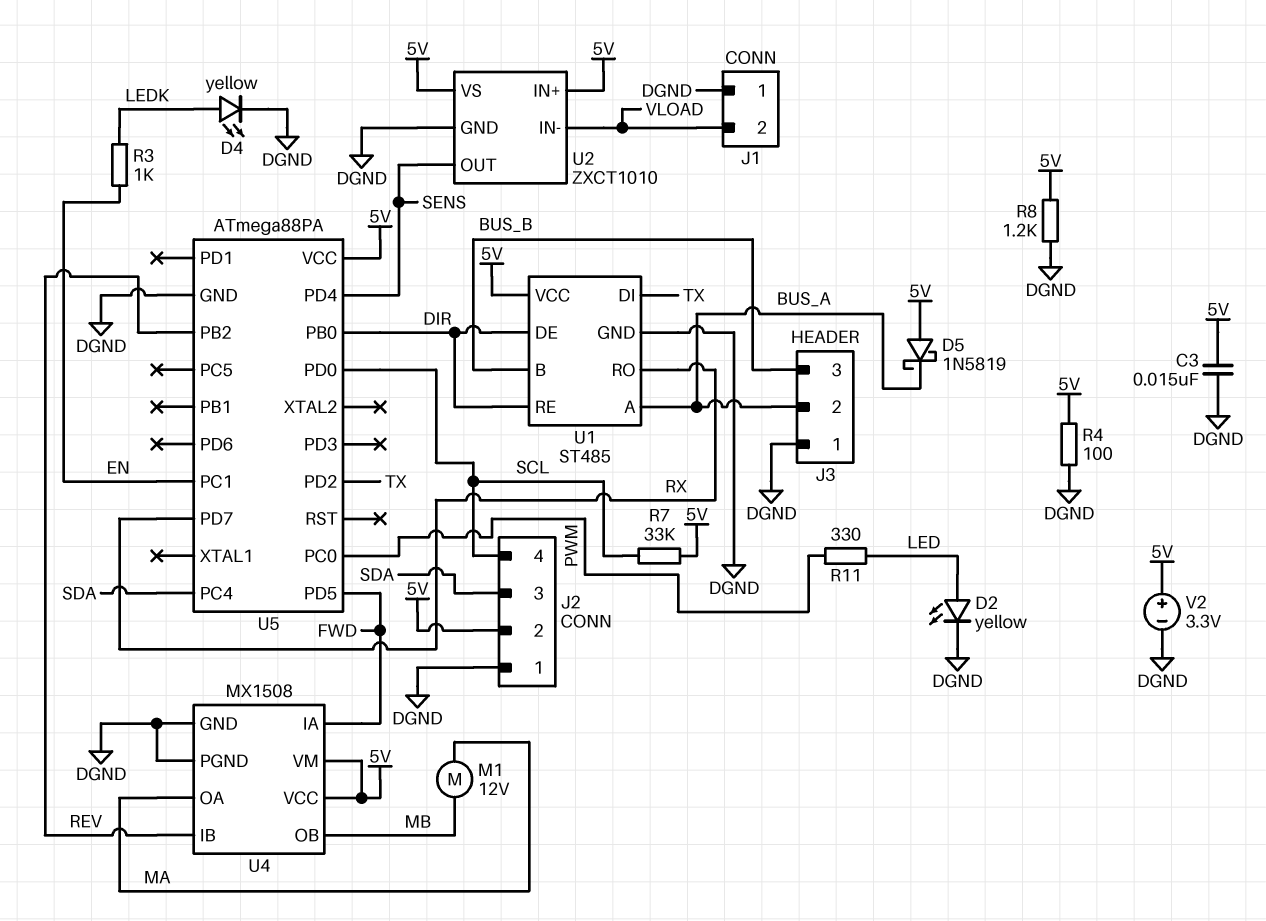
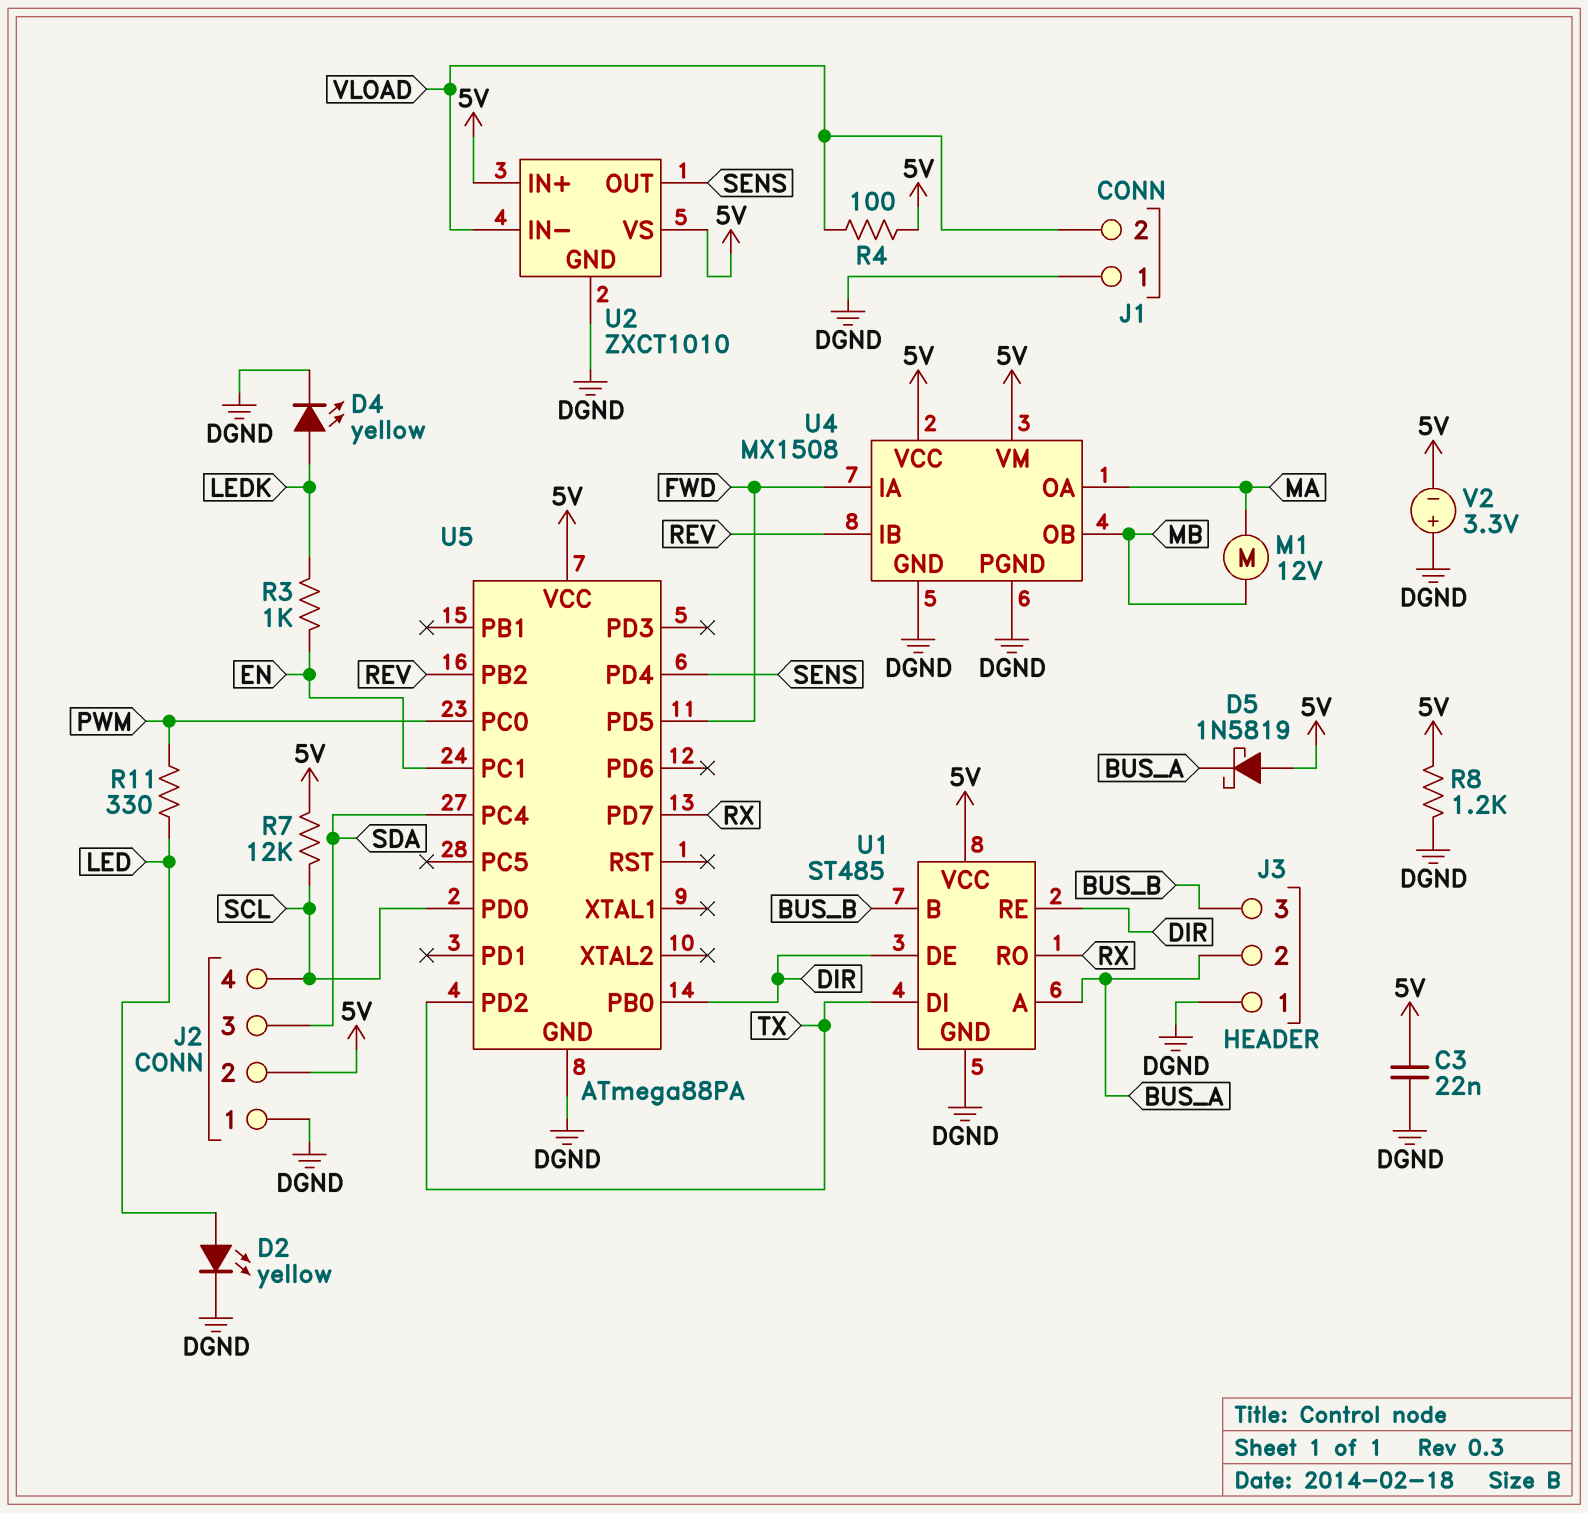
C3: 15nF (5V, DGND) -> 22nF (5V, DGND)
R4: 100 (5V, DGND) -> 100 (5V, VLOAD)
R7: 33k (5V, SCL) -> 12k (5V, SCL)
V2: 3.3V (plus 5V, minus DGND) -> 3.3V (plus DGND, minus 5V)

